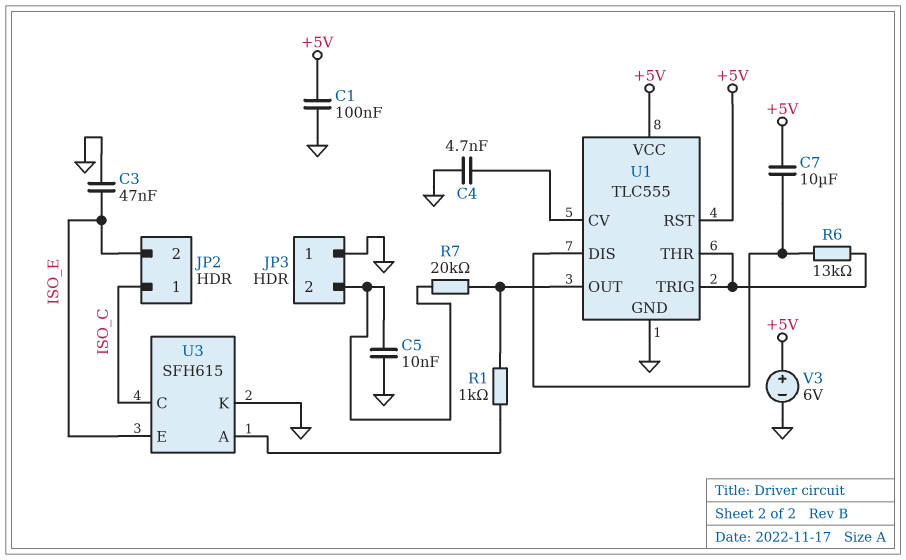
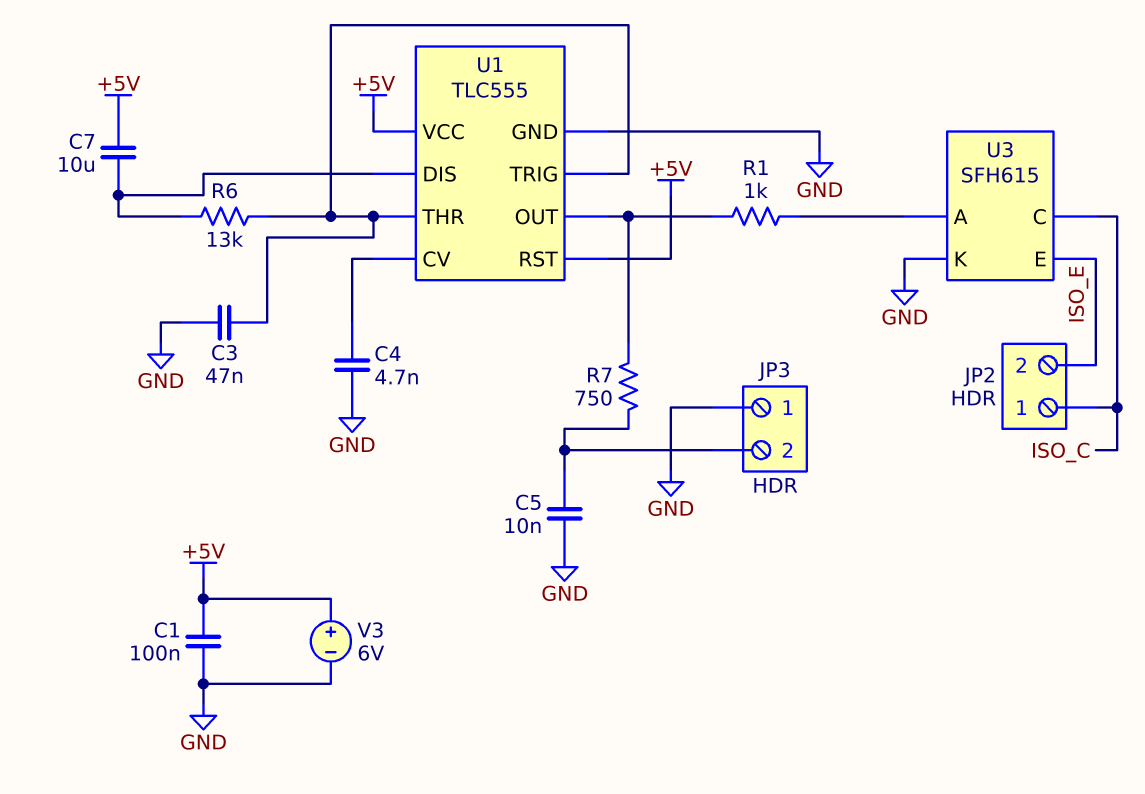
C3: 47nF (GND, ISO_E) -> 47nF (GND, U1/THR)
R7: 20k (JP3/2, U1/OUT) -> 750 (JP3/2, U1/OUT)

